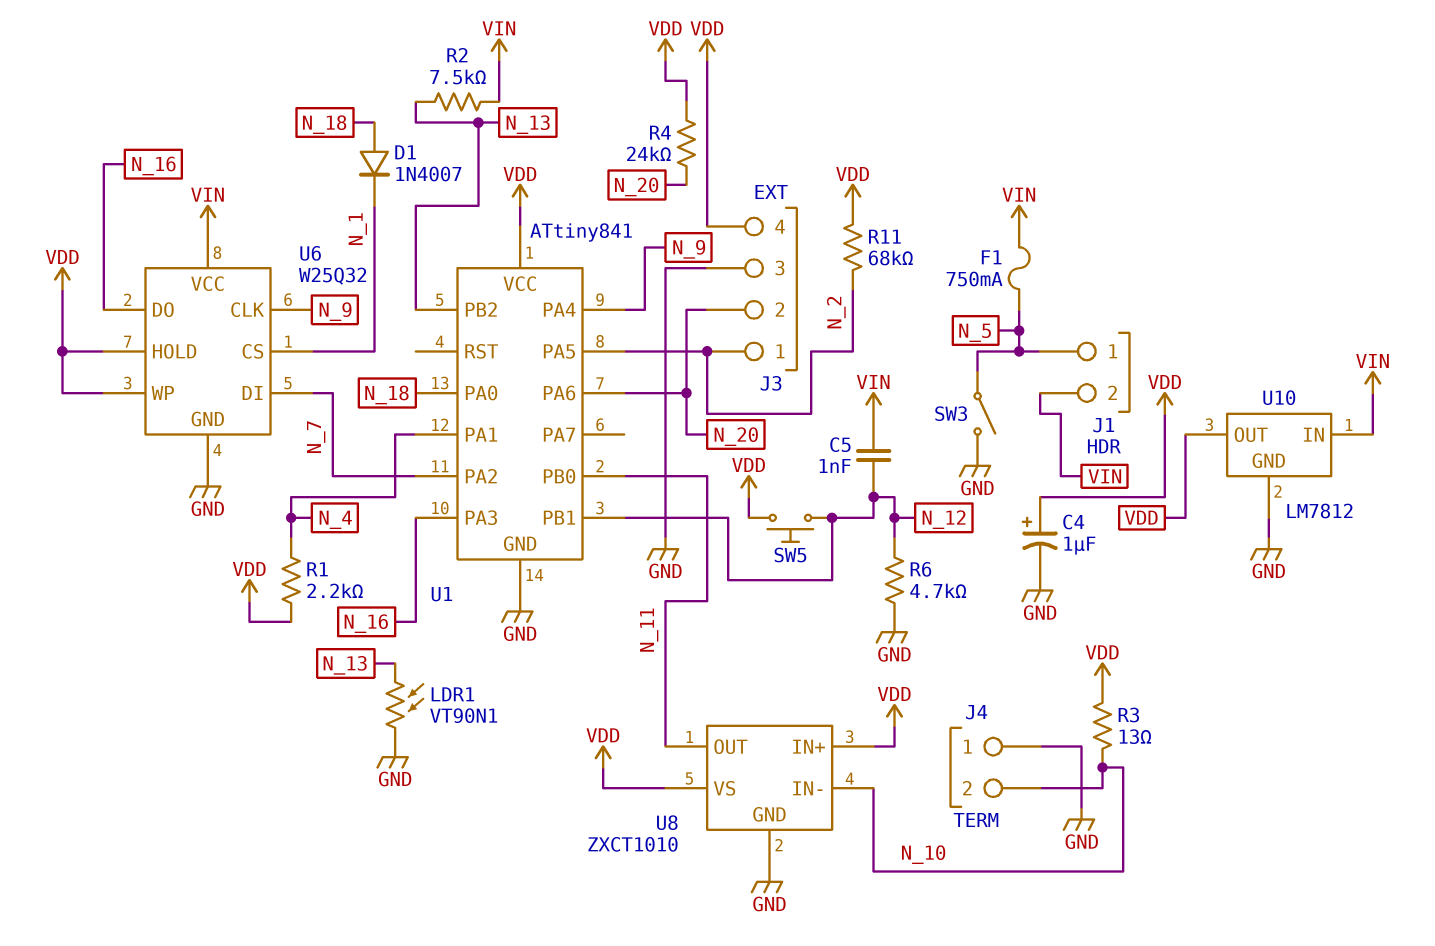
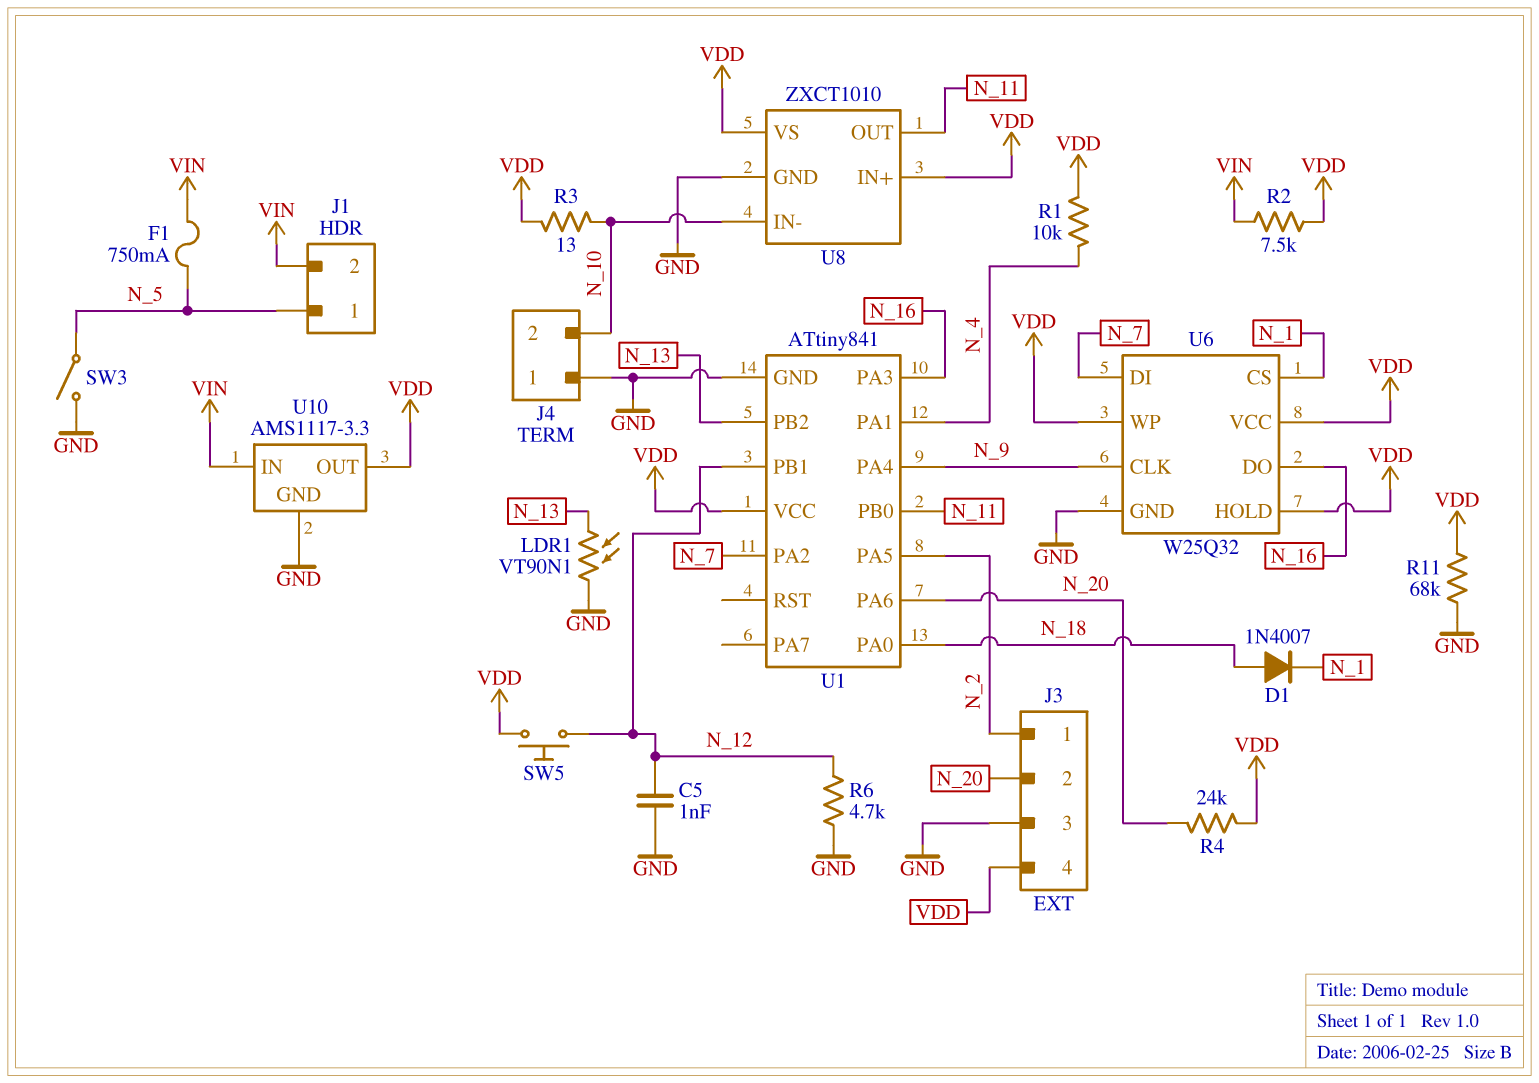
C4: 1uF (plus VDD, minus GND) -> none
C5: 1nF (N_12, VIN) -> 1nF (GND, N_12)
R1: 2.2k (N_4, VDD) -> 10k (N_4, VDD)
R2: 7.5k (N_13, VIN) -> 7.5k (VDD, VIN)
R11: 68k (N_2, VDD) -> 68k (GND, VDD)
U6 pin VCC: VIN -> VDD
U10: LM7812 -> AMS1117-3.3

